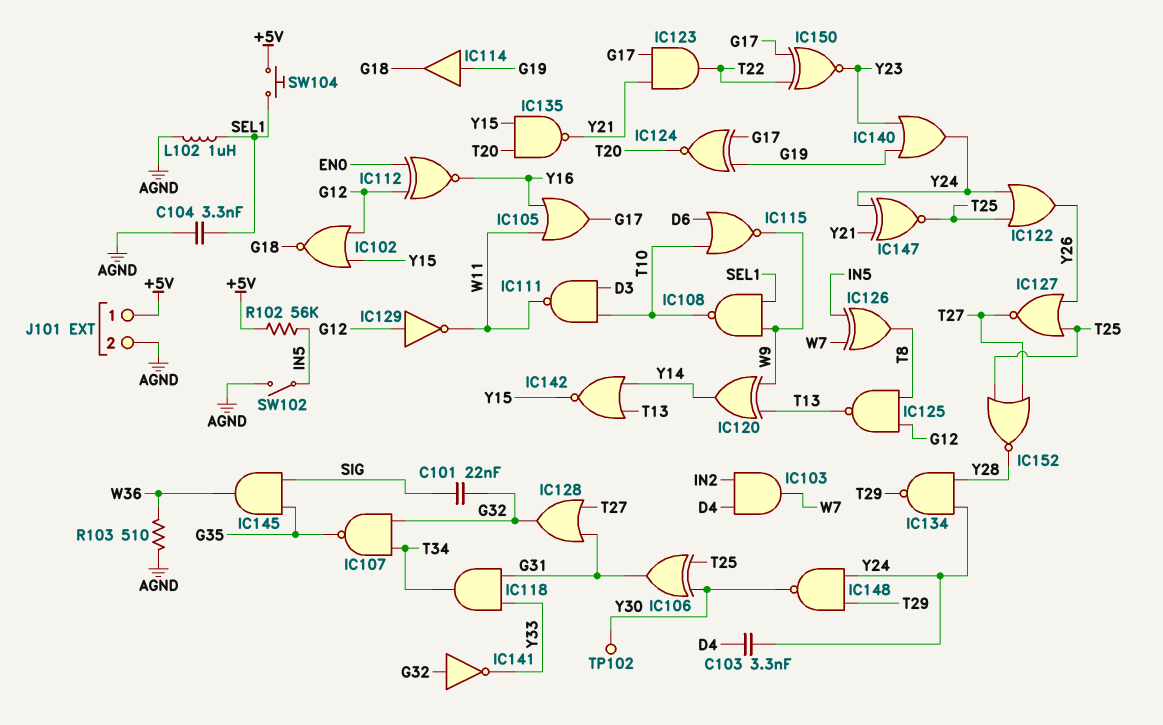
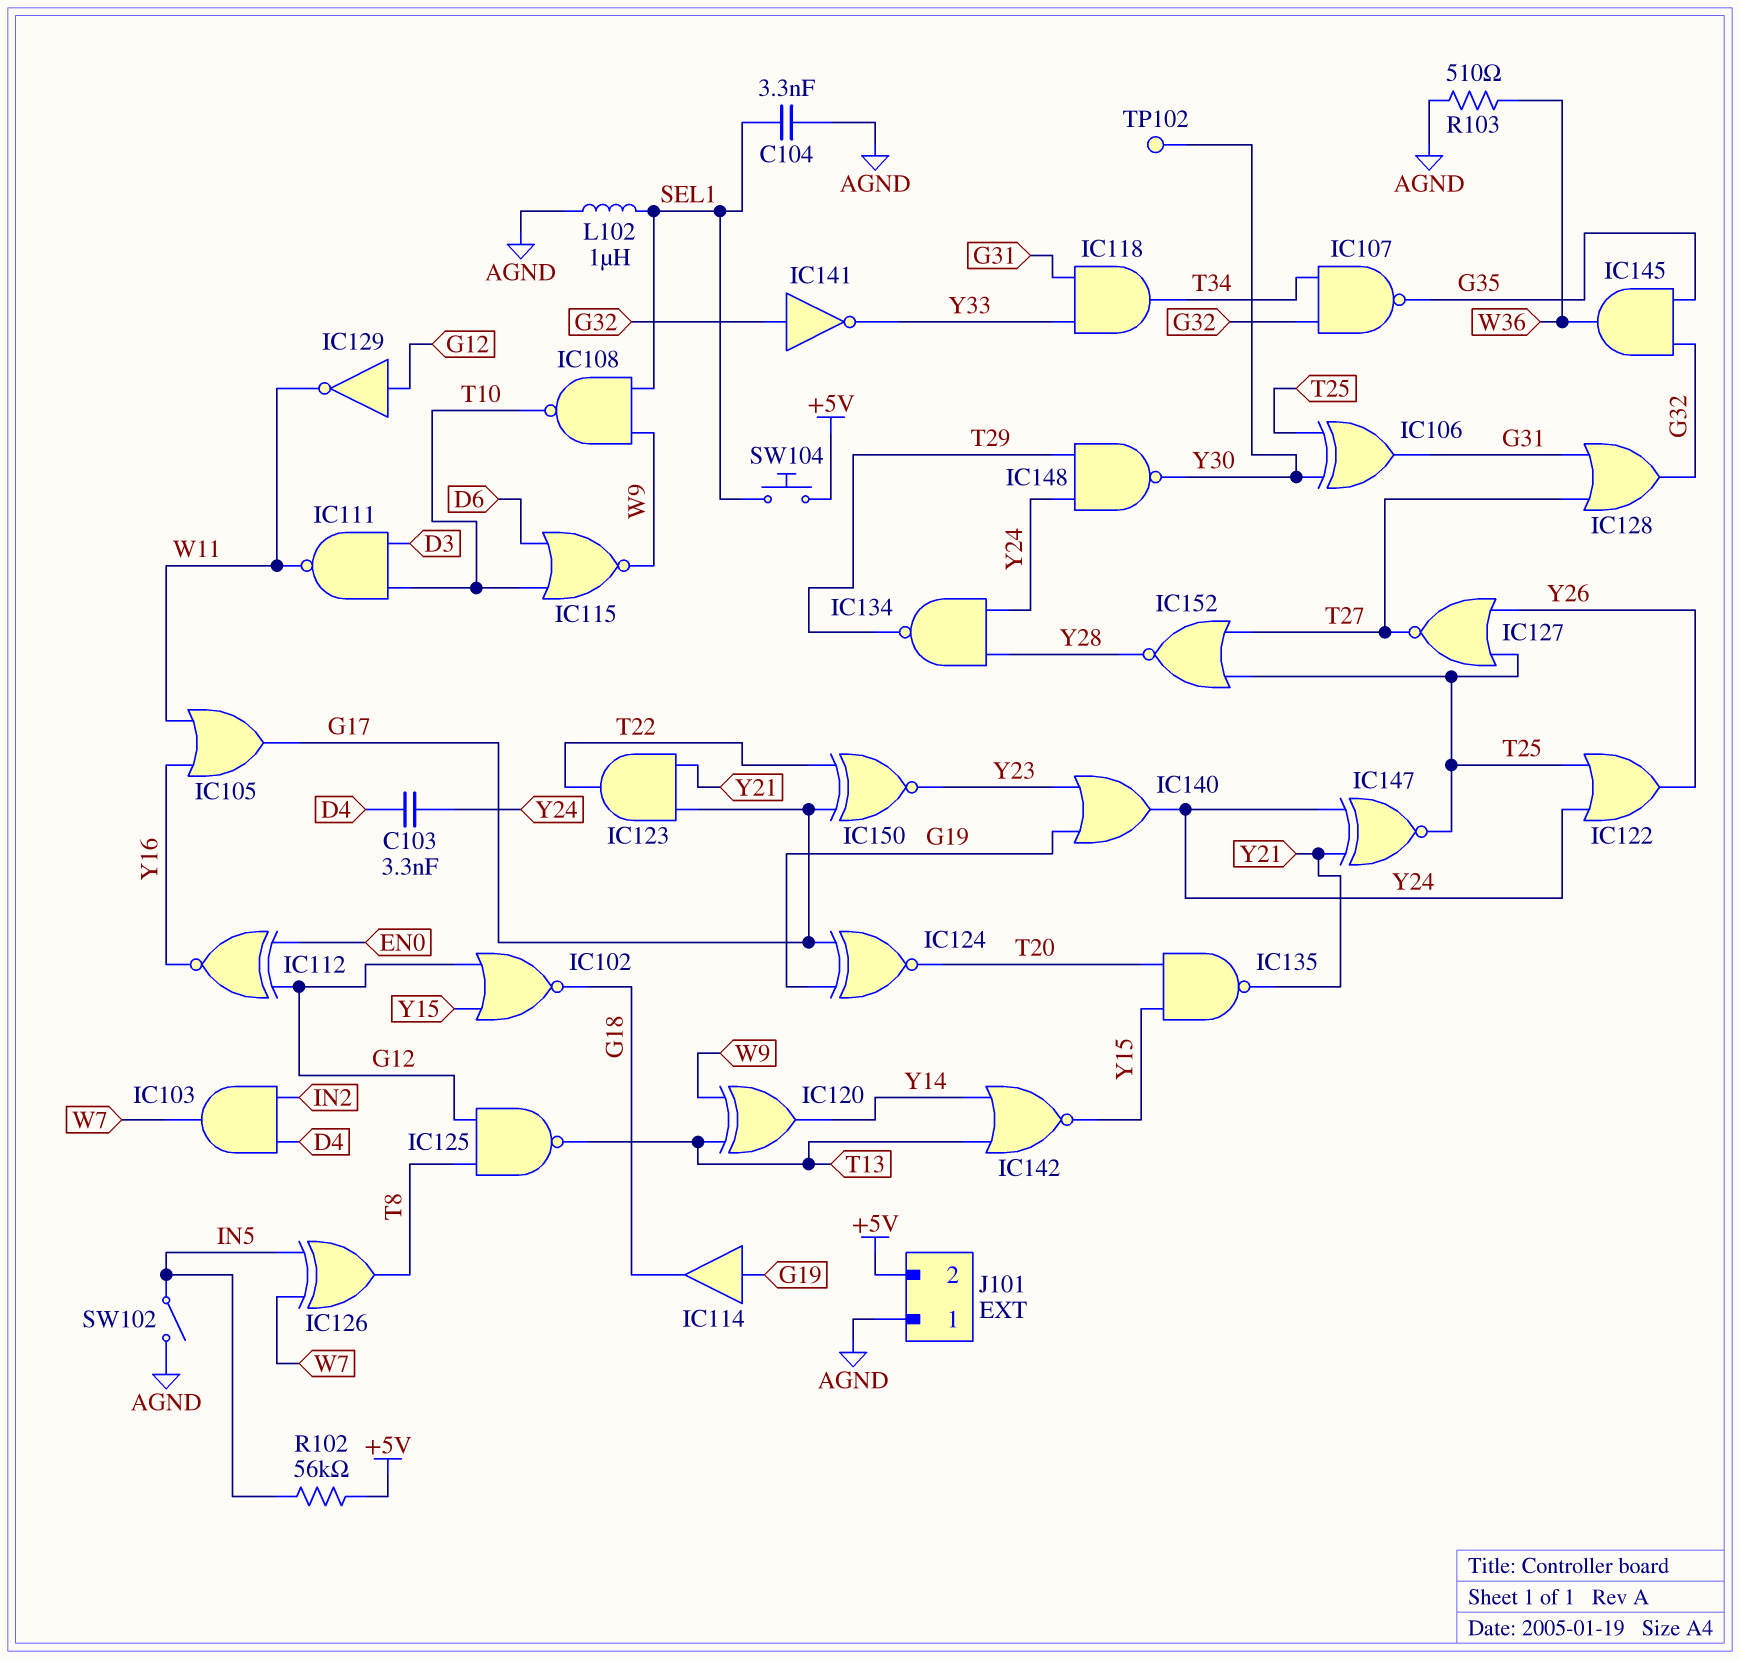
C101: 22nF (G32, SIG) -> none
IC145: AND (in G35, in SIG, out W36) -> AND (in G32, in G35, out W36)
J101 pin 1: +5V -> AGND
J101 pin 2: AGND -> +5V

